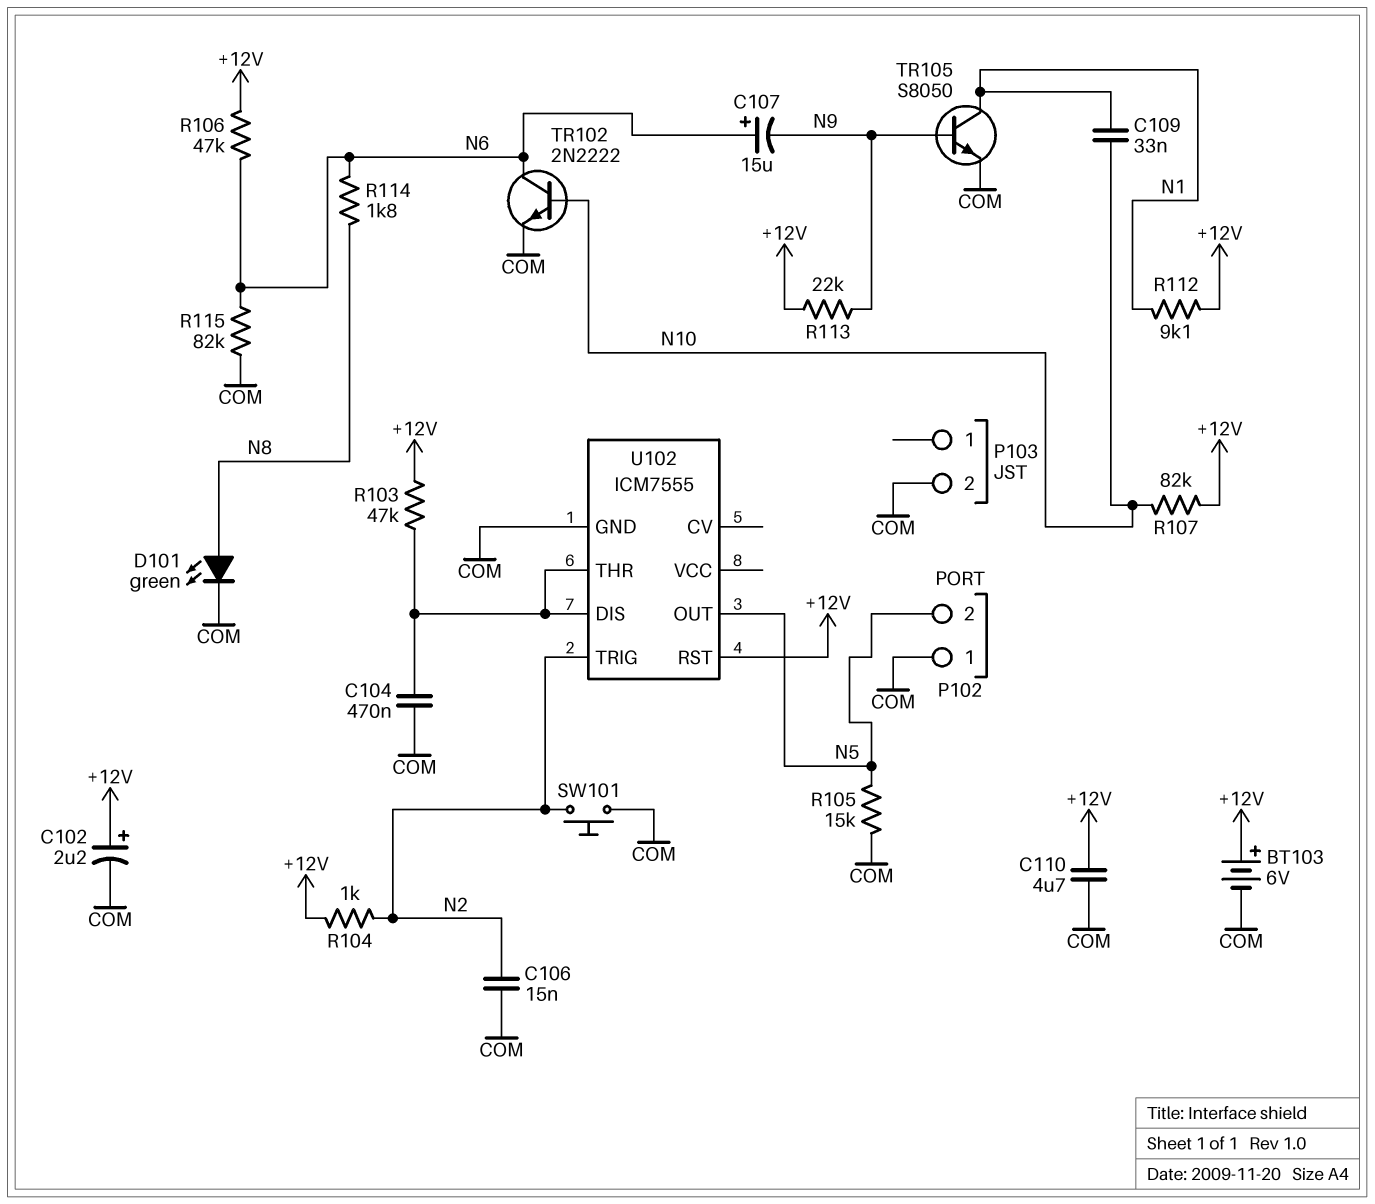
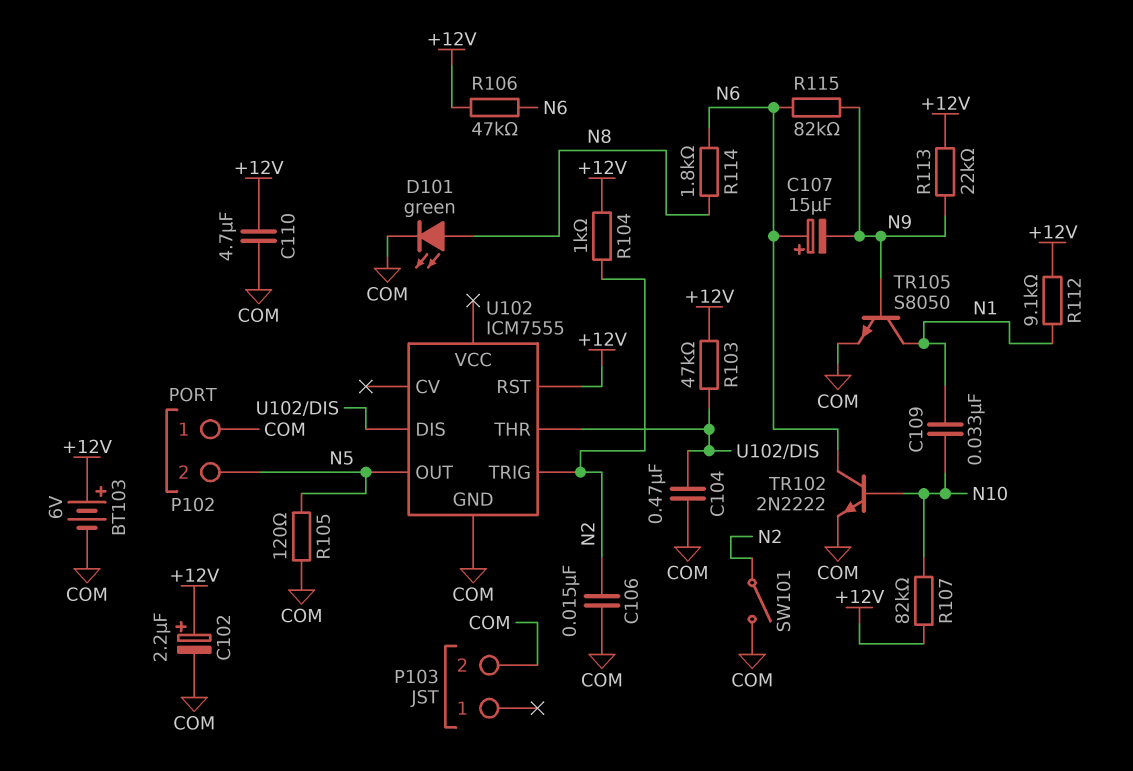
R105: 15k (COM, N5) -> 120 (COM, N5)
R115: 82k (COM, N6) -> 82k (N6, N9)
SW101: button (COM, N2) -> switch (COM, N2)

